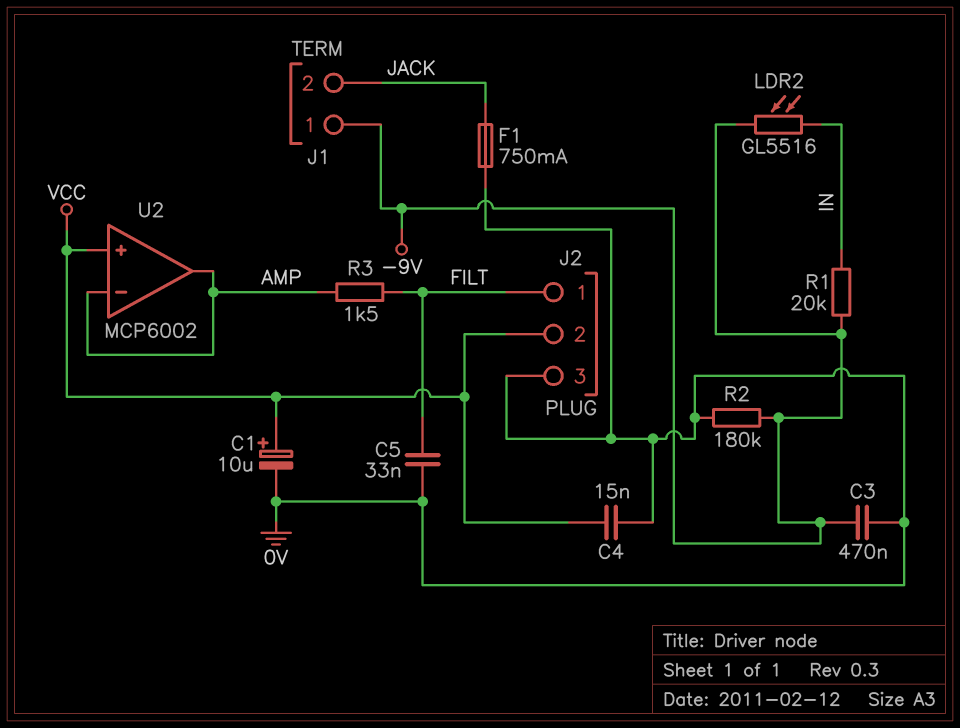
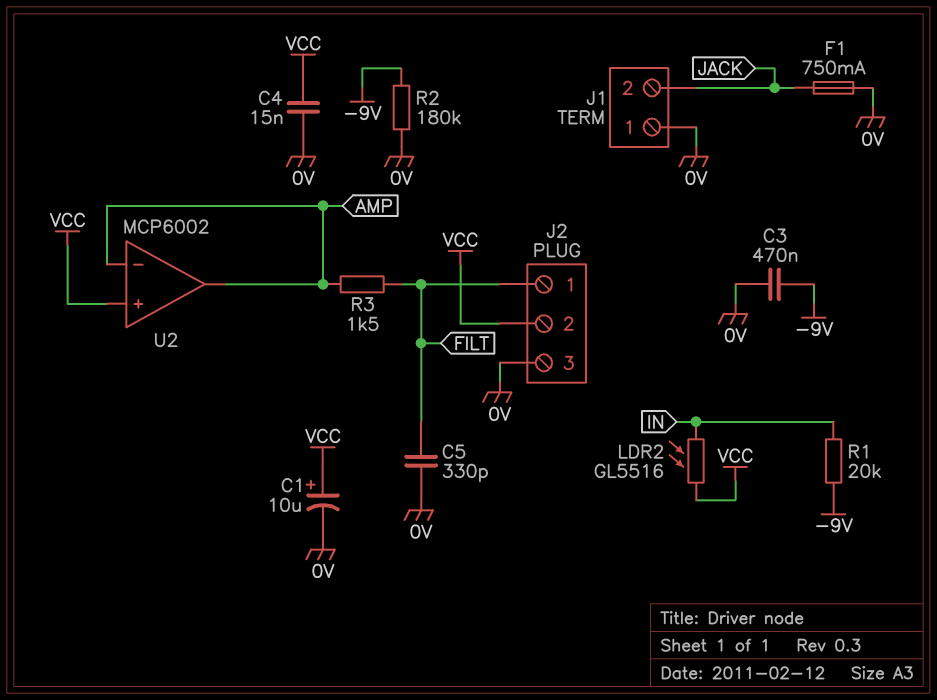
C5: 33nF (0V, FILT) -> 330pF (0V, FILT)
J1 pin 1: -9V -> 0V
LDR2: GL5516 (-9V, IN) -> GL5516 (IN, VCC)

